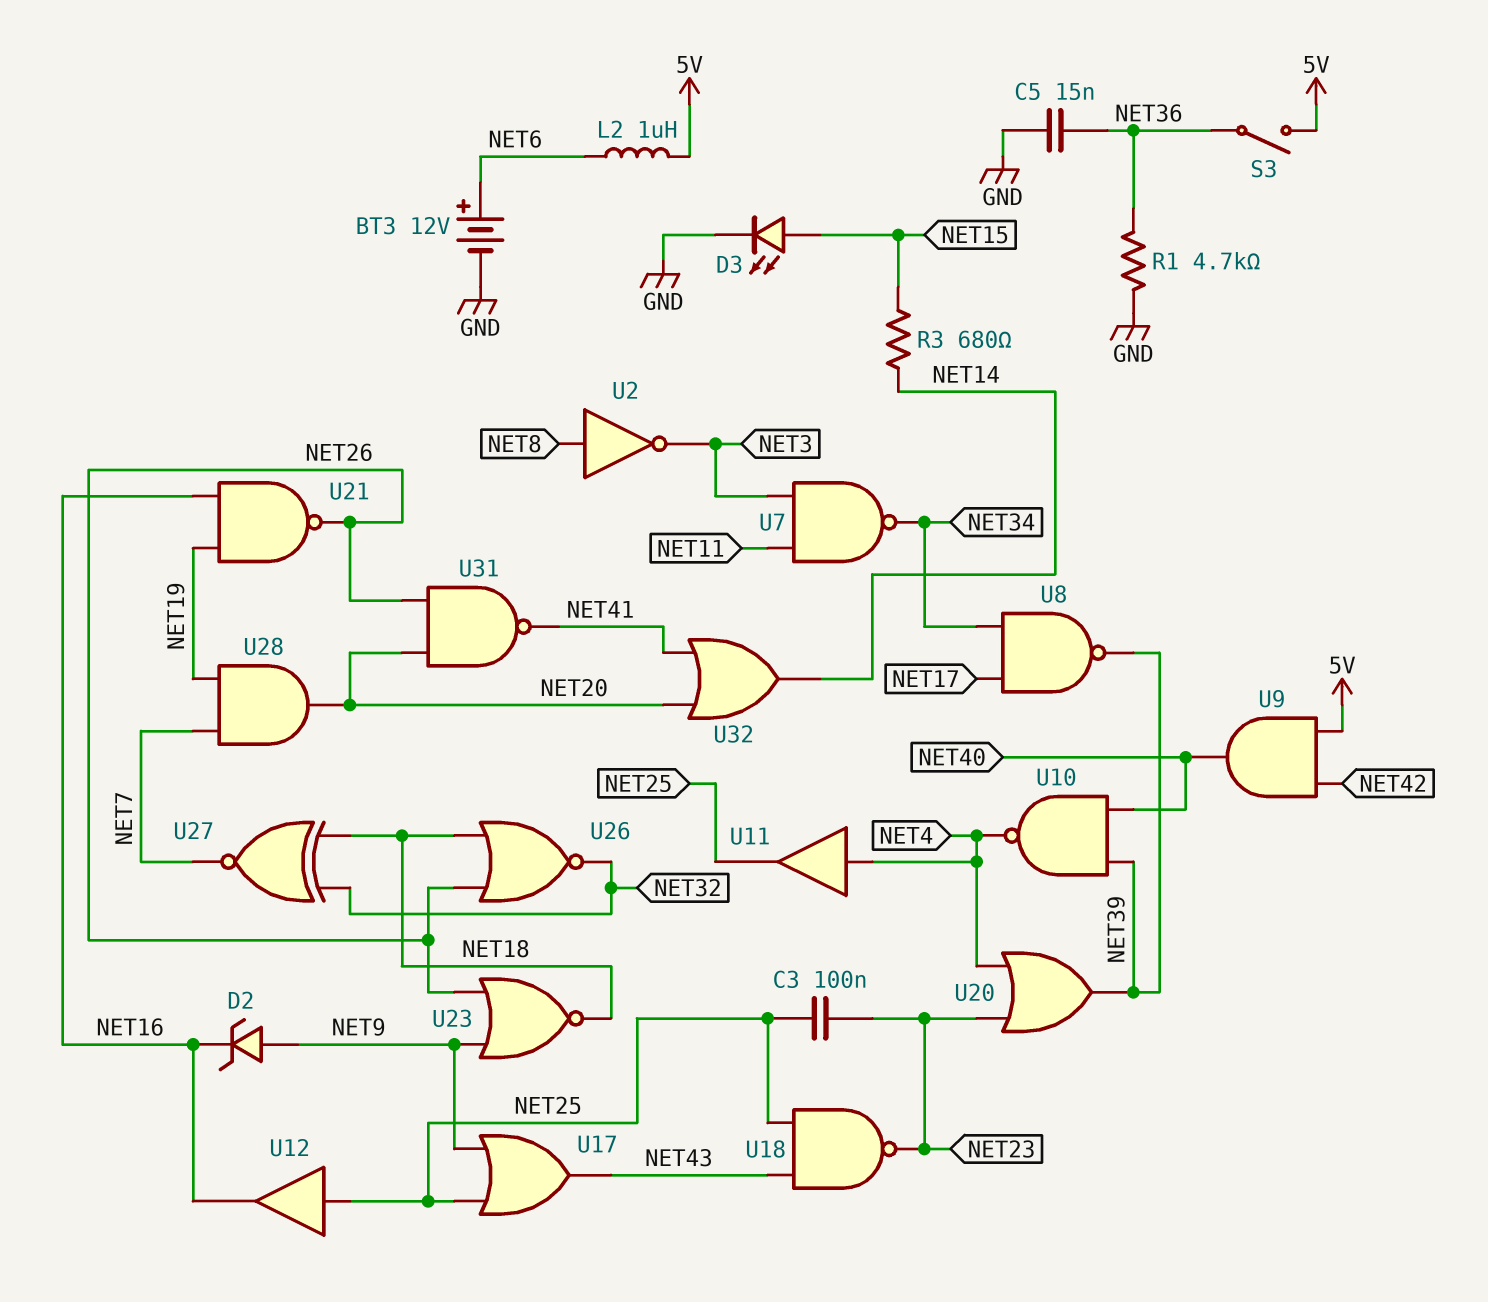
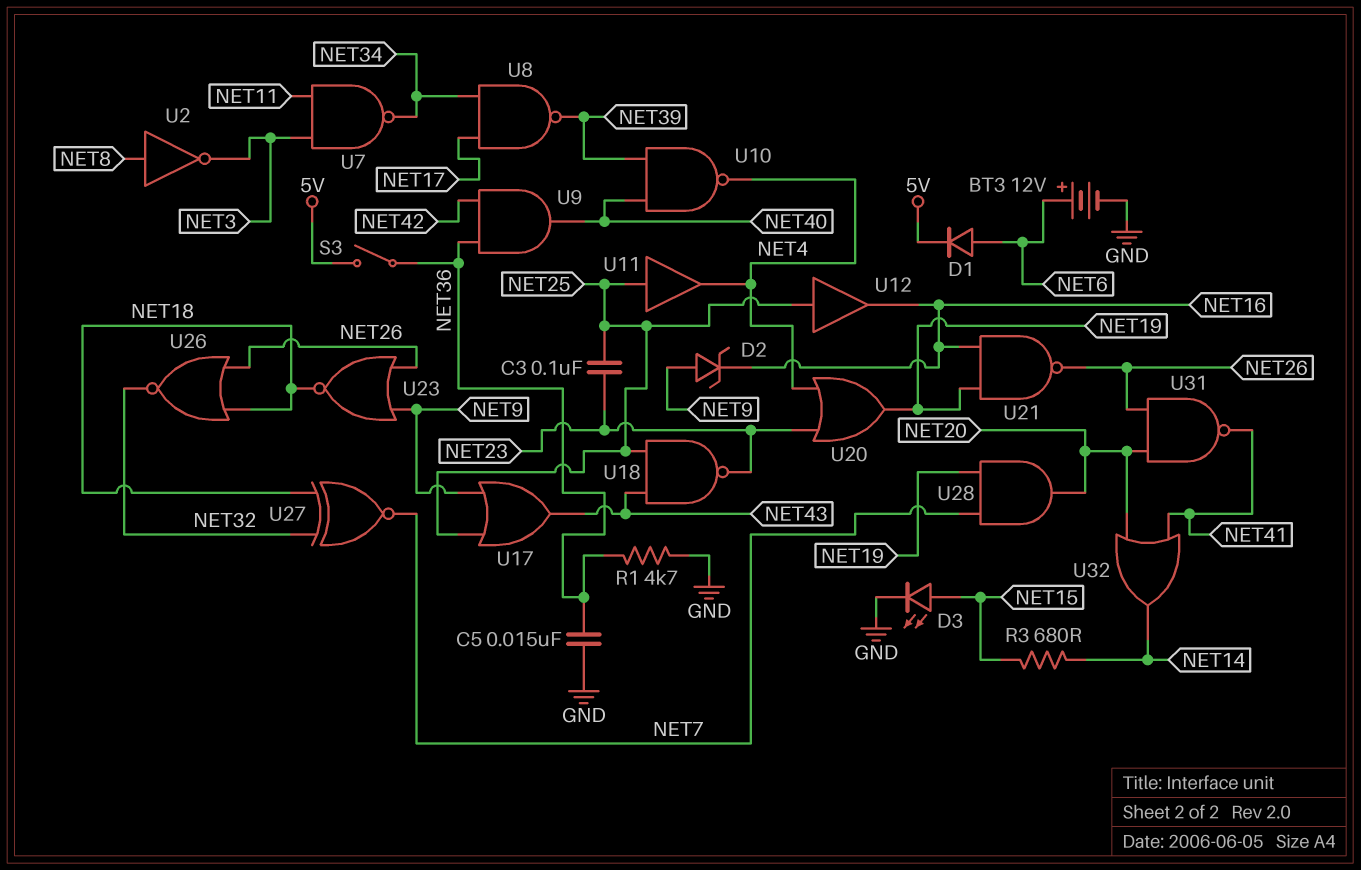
D1: none -> diode (A NET6, K 5V)
L2: 1uH (5V, NET6) -> none
U9: AND (in 5V, in NET42, out NET40) -> AND (in NET36, in NET42, out NET40)
U11: buffer (in NET4, out NET25) -> buffer (in NET25, out NET4)
U20: OR (in NET4, in NET23, out NET39) -> OR (in NET4, in NET23, out NET19)

